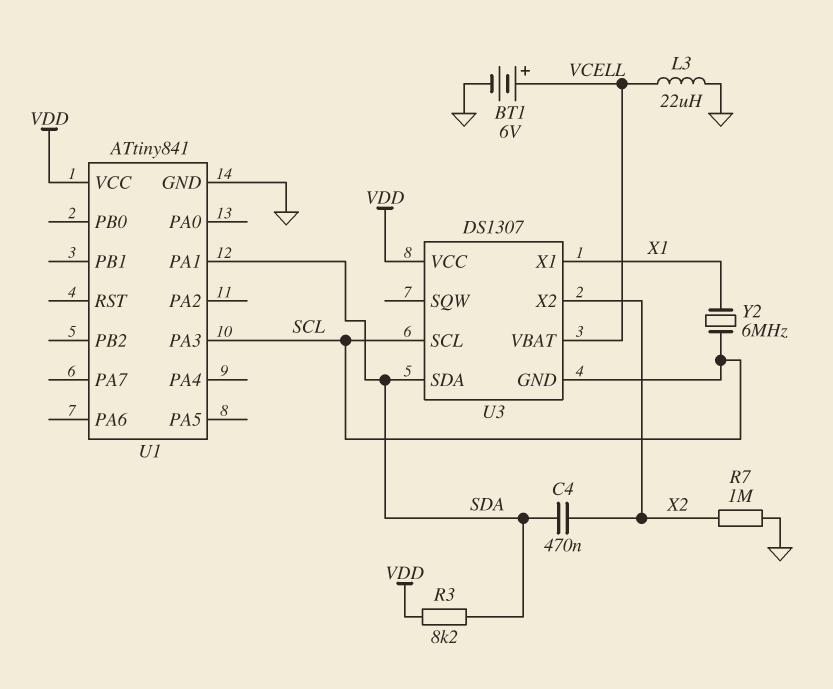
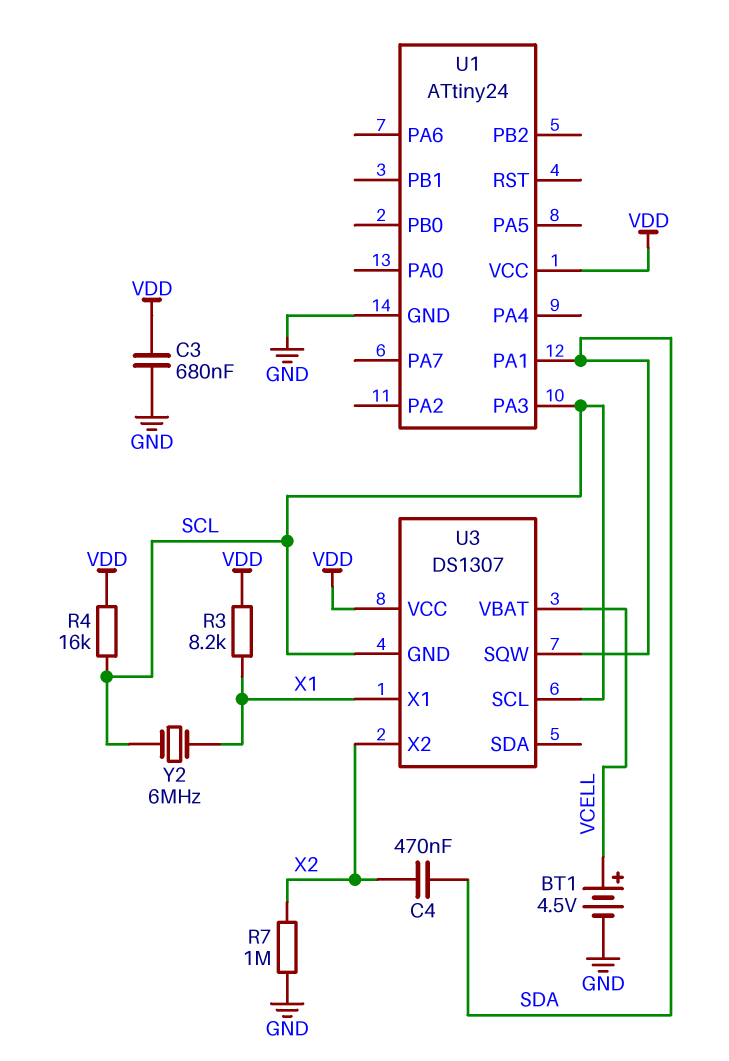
BT1: 6V (plus VCELL, minus GND) -> 4.5V (plus VCELL, minus GND)
C3: none -> 680nF (GND, VDD)
L3: 22uH (GND, VCELL) -> none
R3: 8.2k (SDA, VDD) -> 8.2k (VDD, X1)
R4: none -> 16k (SCL, VDD)
U1: ATtiny841 -> ATtiny24
U3 pin SDA: SDA -> none
U3 pin SQW: none -> SDA

